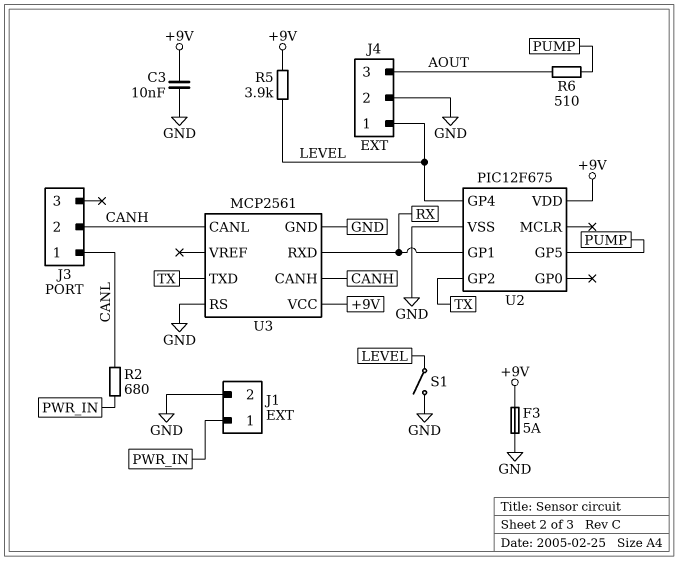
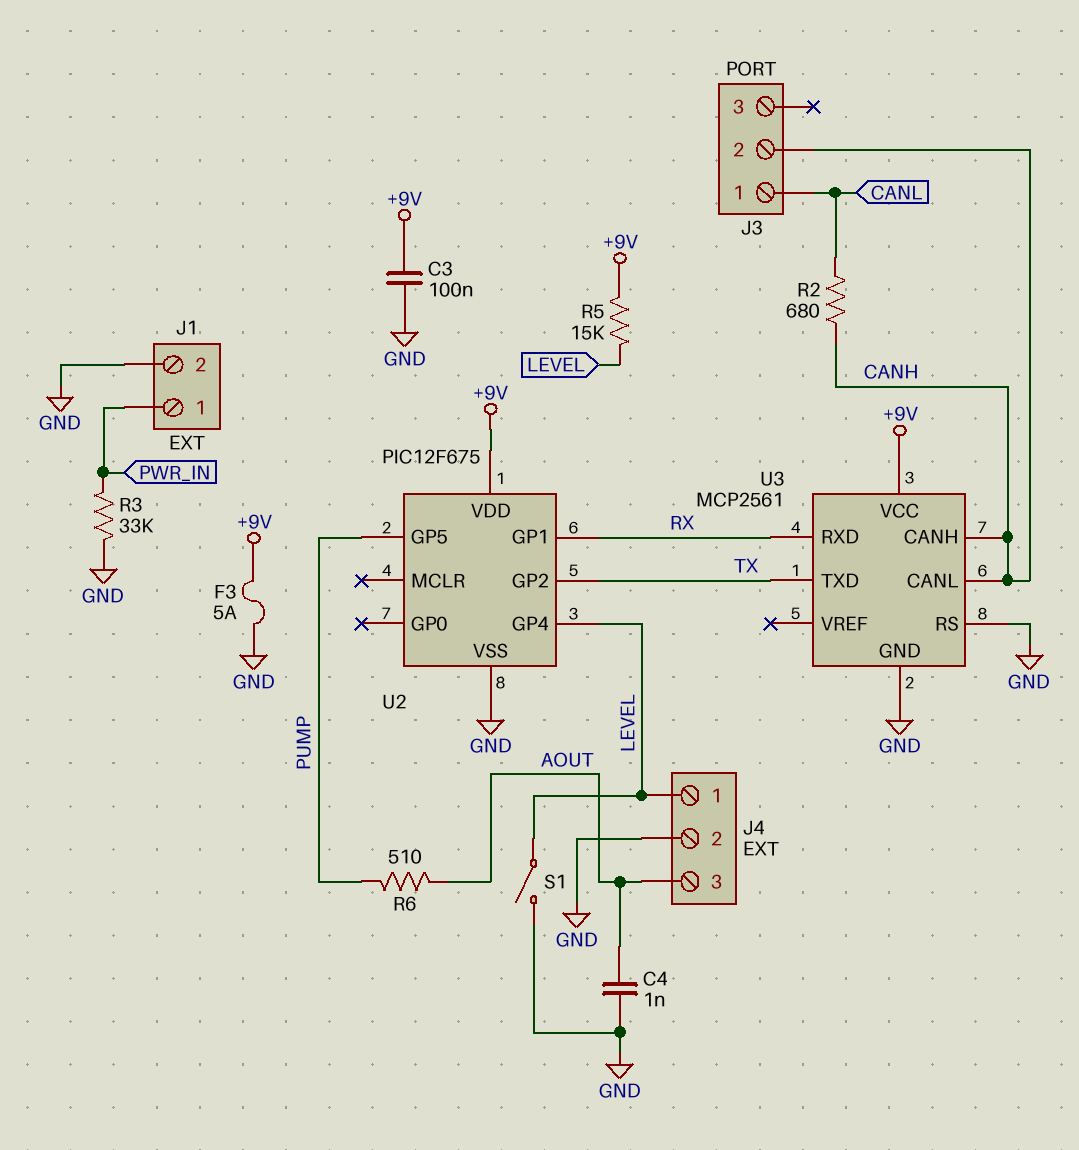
C3: 10nF (+9V, GND) -> 100nF (+9V, GND)
C4: none -> 1nF (AOUT, GND)
R2: 680 (CANL, PWR_IN) -> 680 (CANH, CANL)
R3: none -> 33k (GND, PWR_IN)
R5: 3.9k (+9V, LEVEL) -> 15k (+9V, LEVEL)

